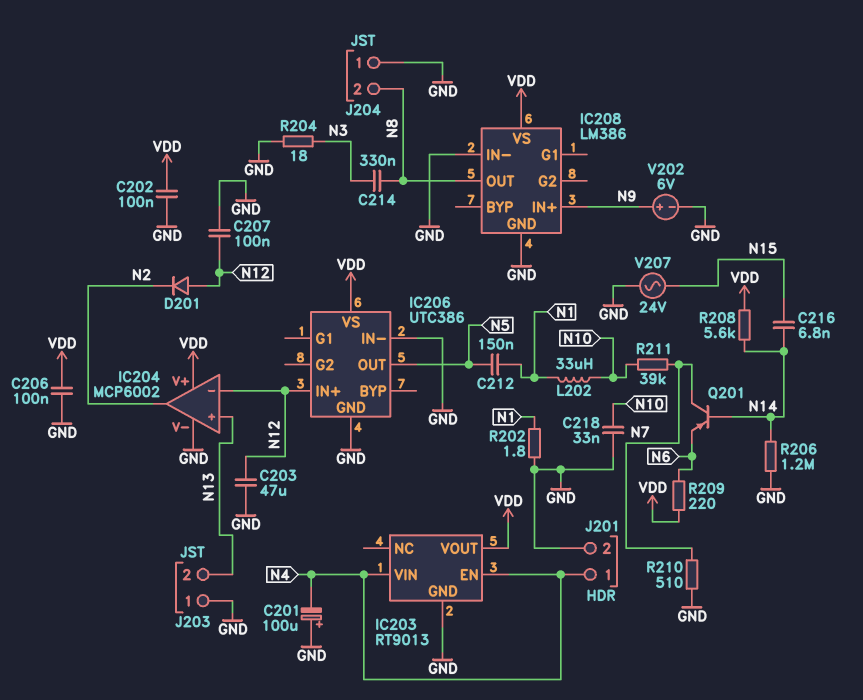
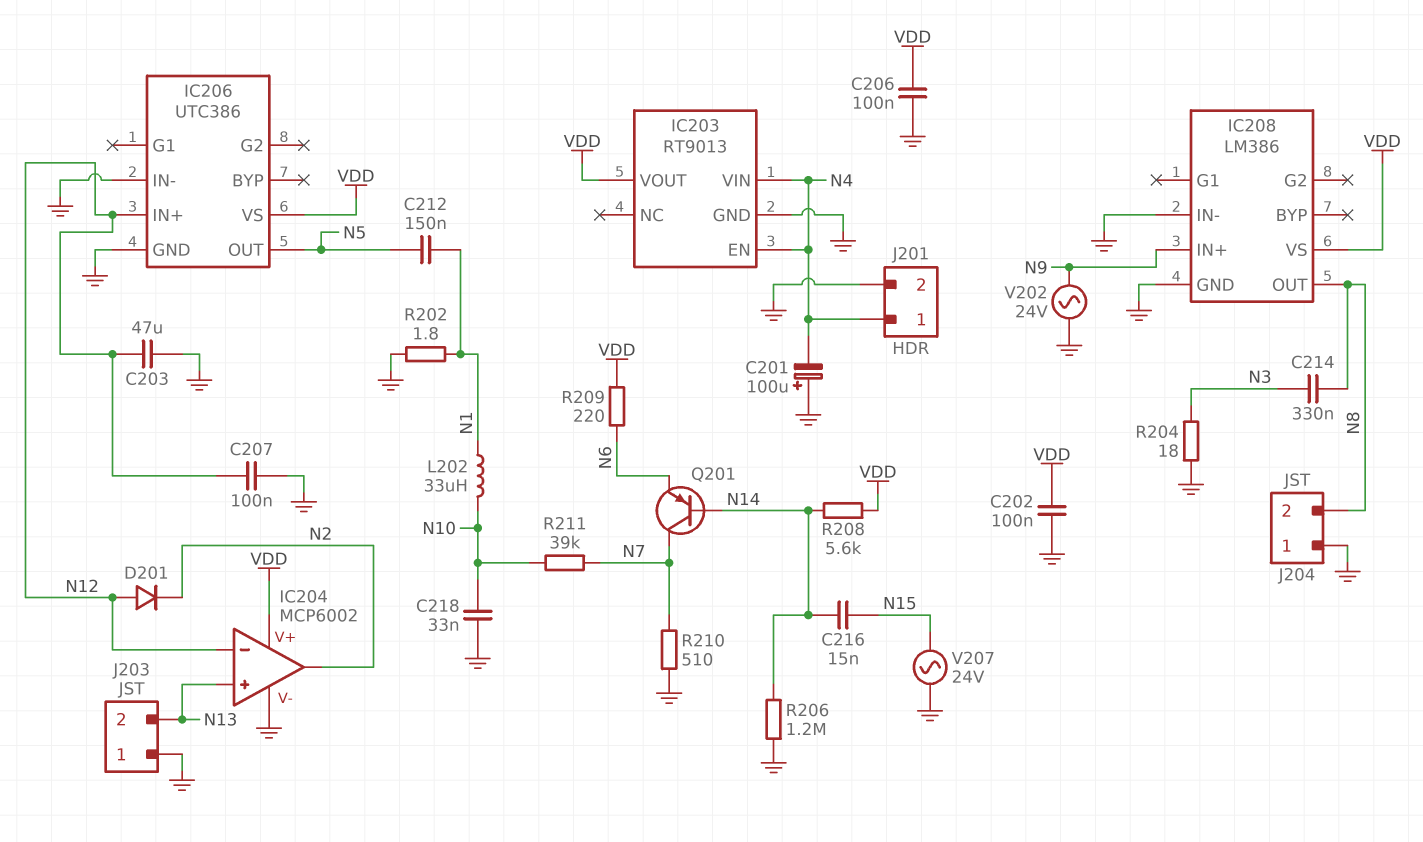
C216: 6.8nF (N14, N15) -> 15nF (N14, N15)
V202: 6V (plus N9, minus GND) -> AC 24V (GND, N9)

